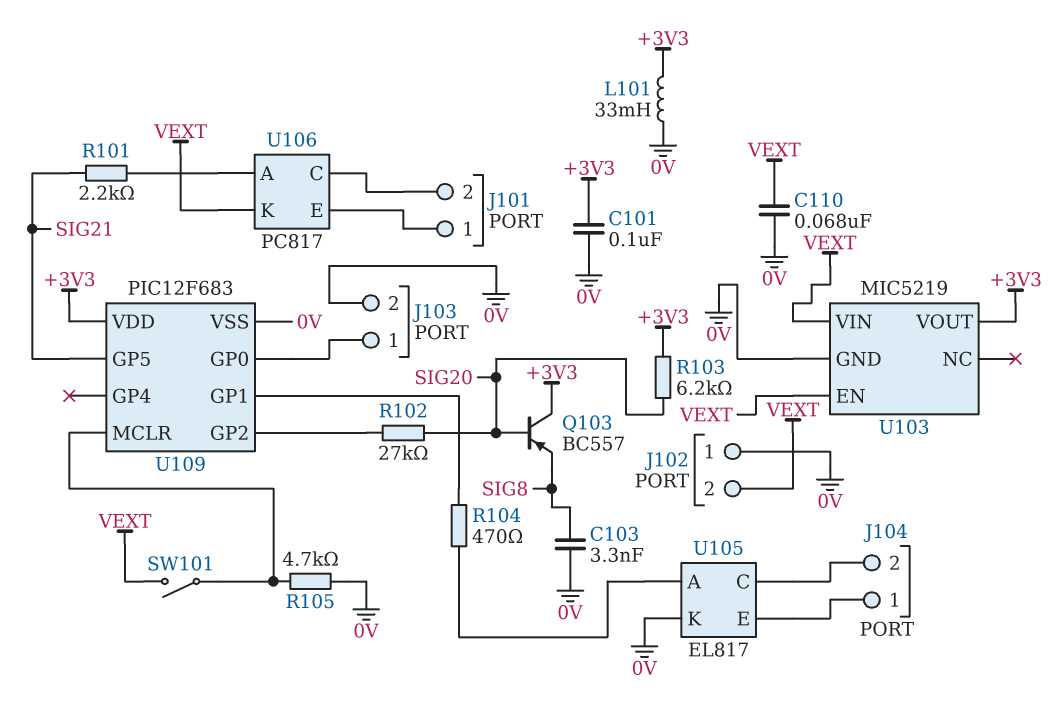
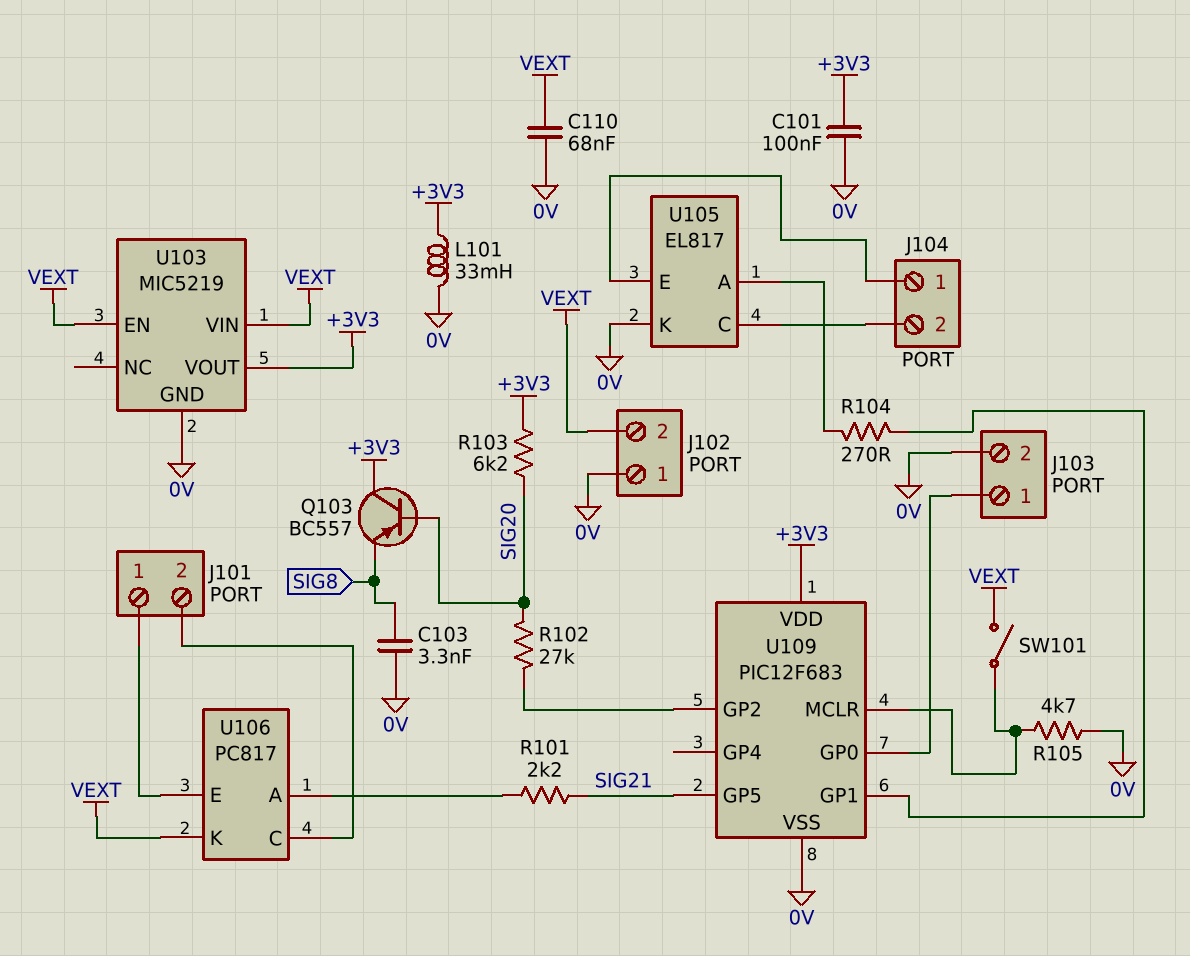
R104: 470 (U105/A, U109/GP1) -> 270 (U105/A, U109/GP1)

